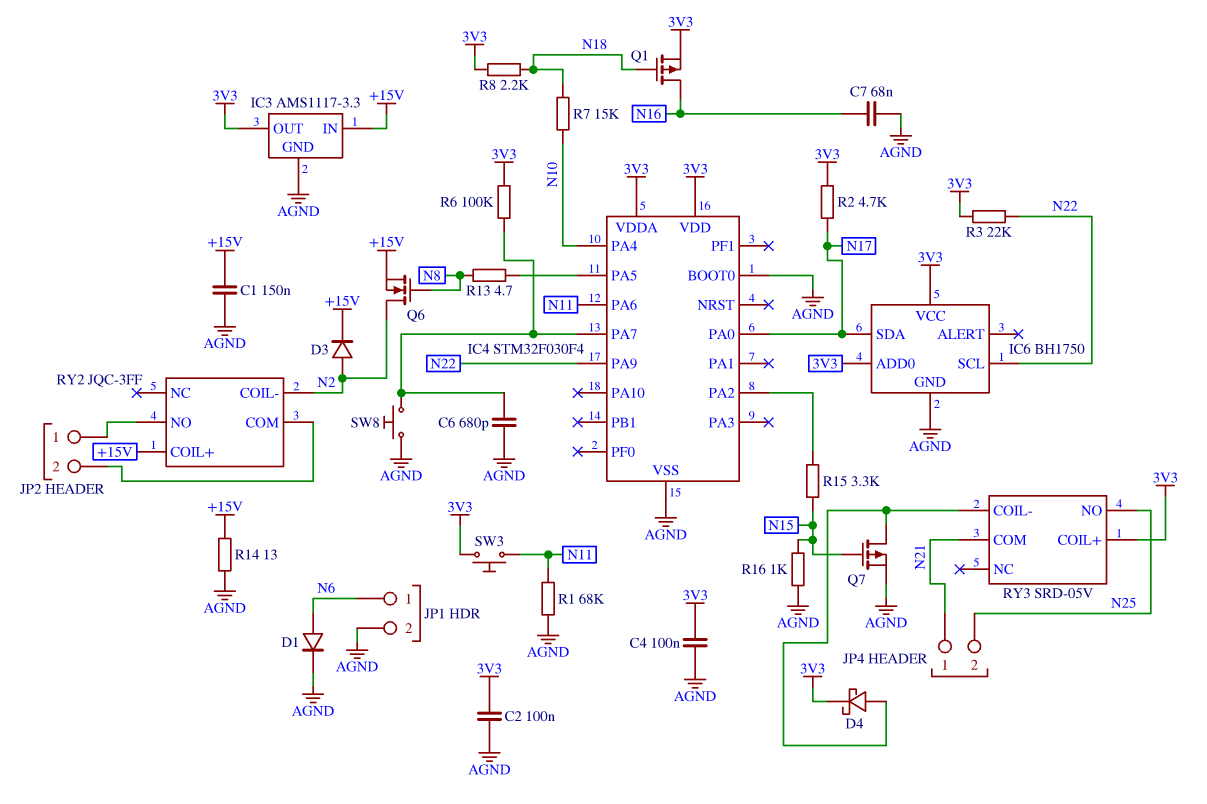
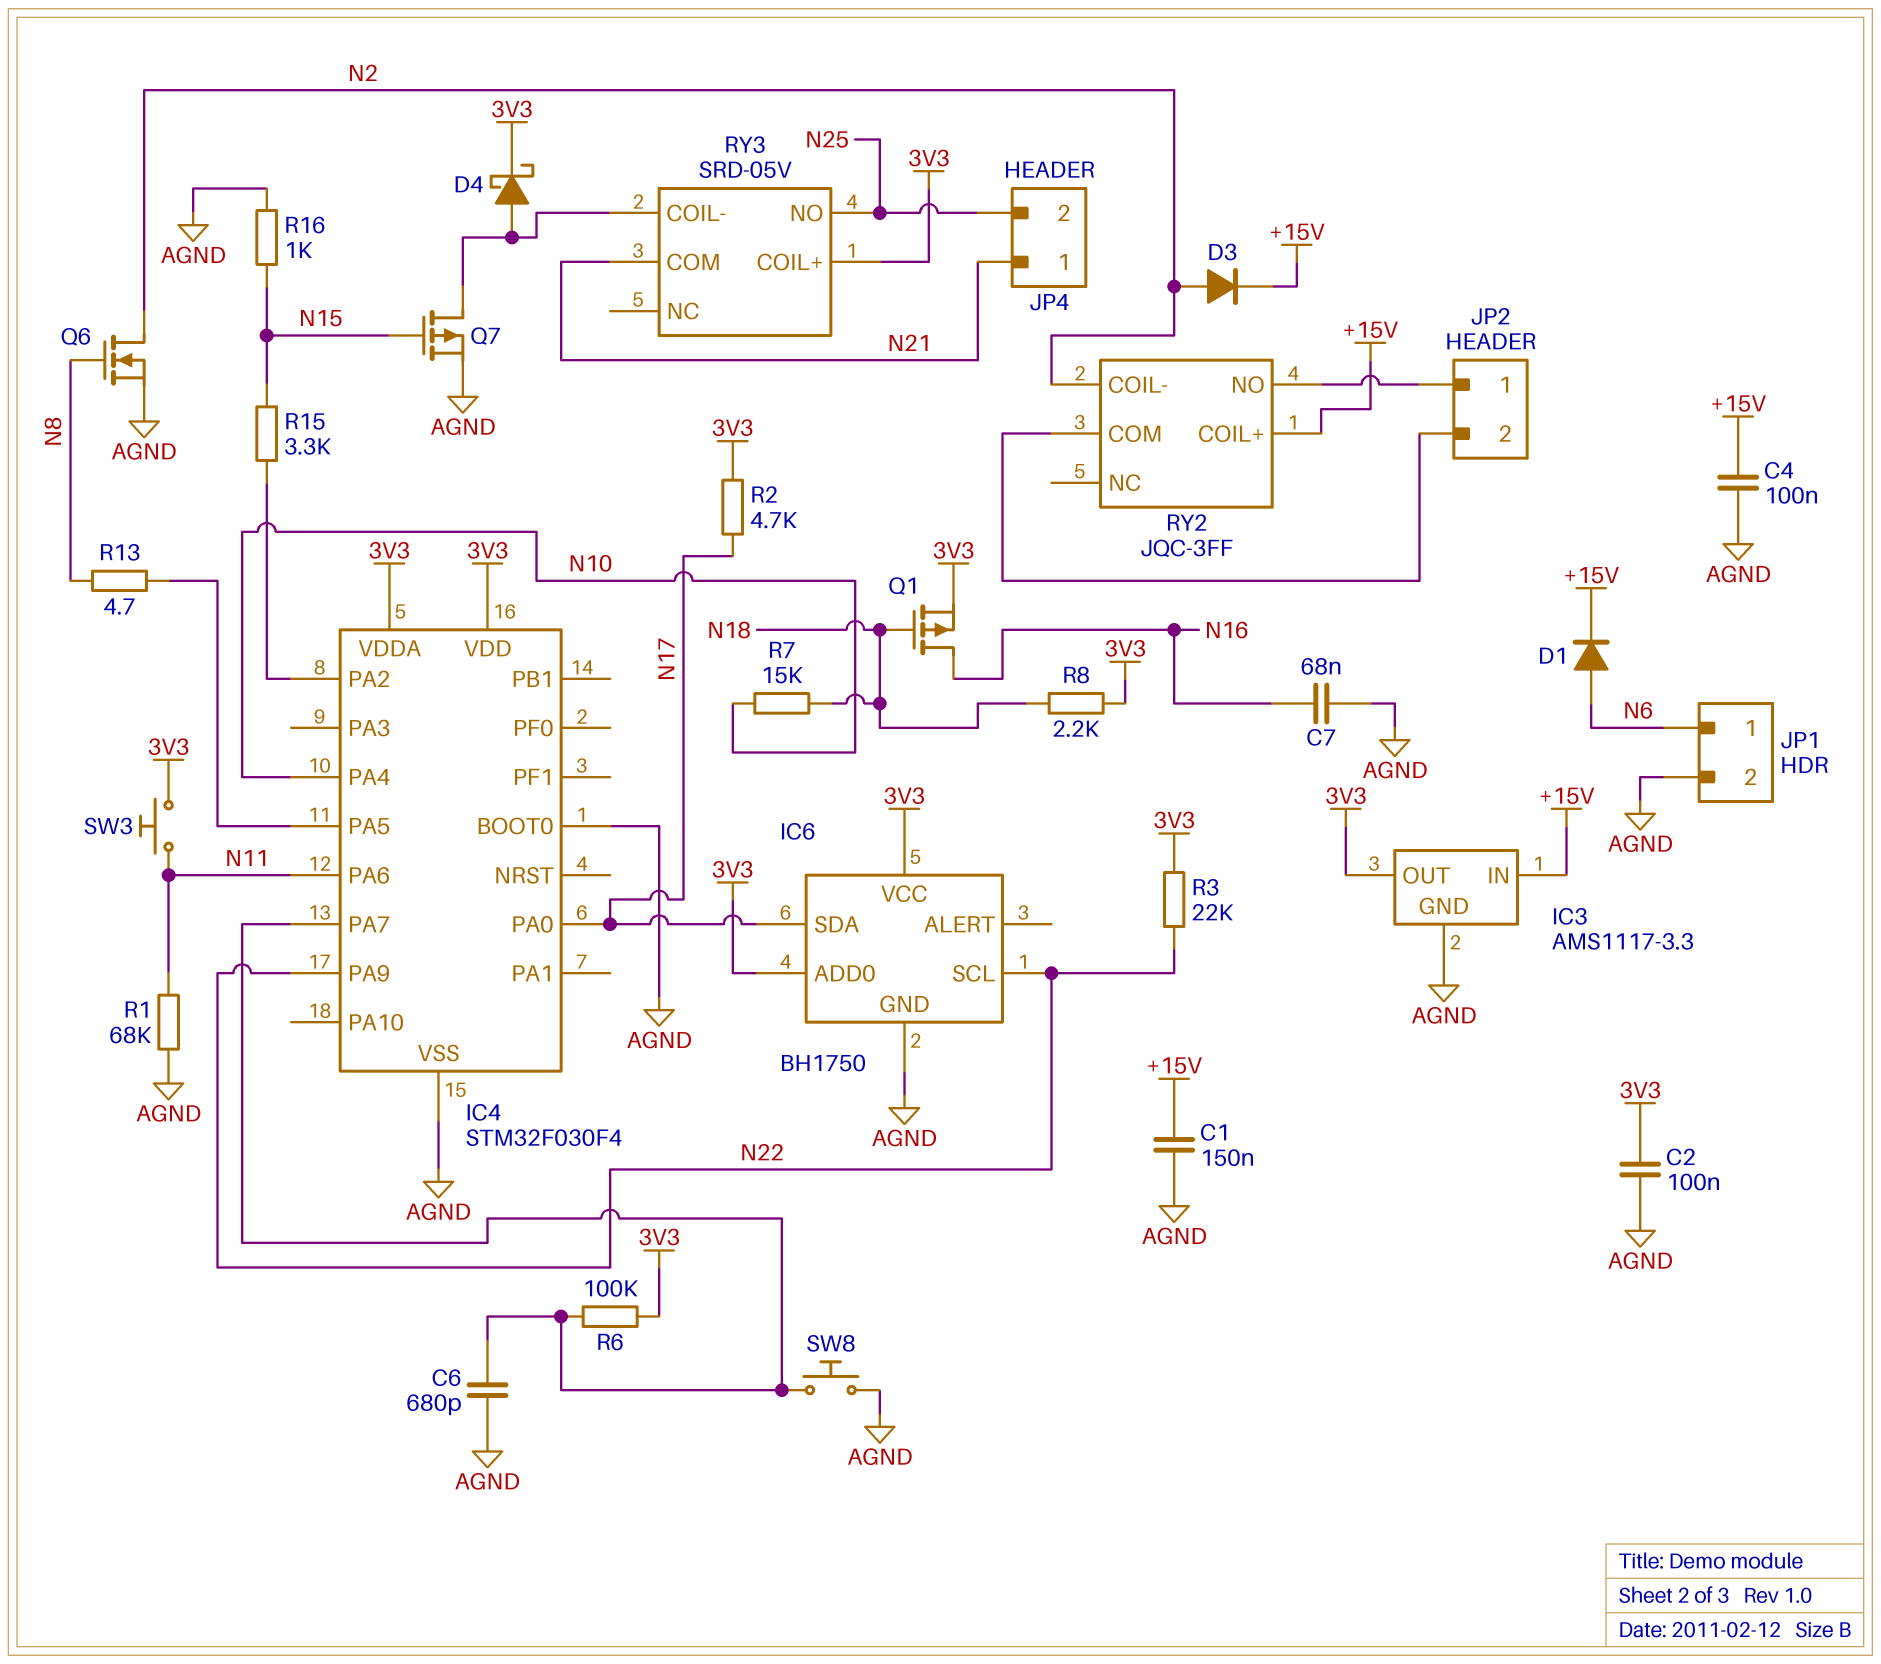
C4: 100nF (3V3, AGND) -> 100nF (+15V, AGND)
D1: diode (A N6, K AGND) -> diode (A N6, K +15V)
Q6: NMOS (G N8, D N2, S +15V) -> NMOS (G N8, D N2, S AGND)
R14: 13 (+15V, AGND) -> none

